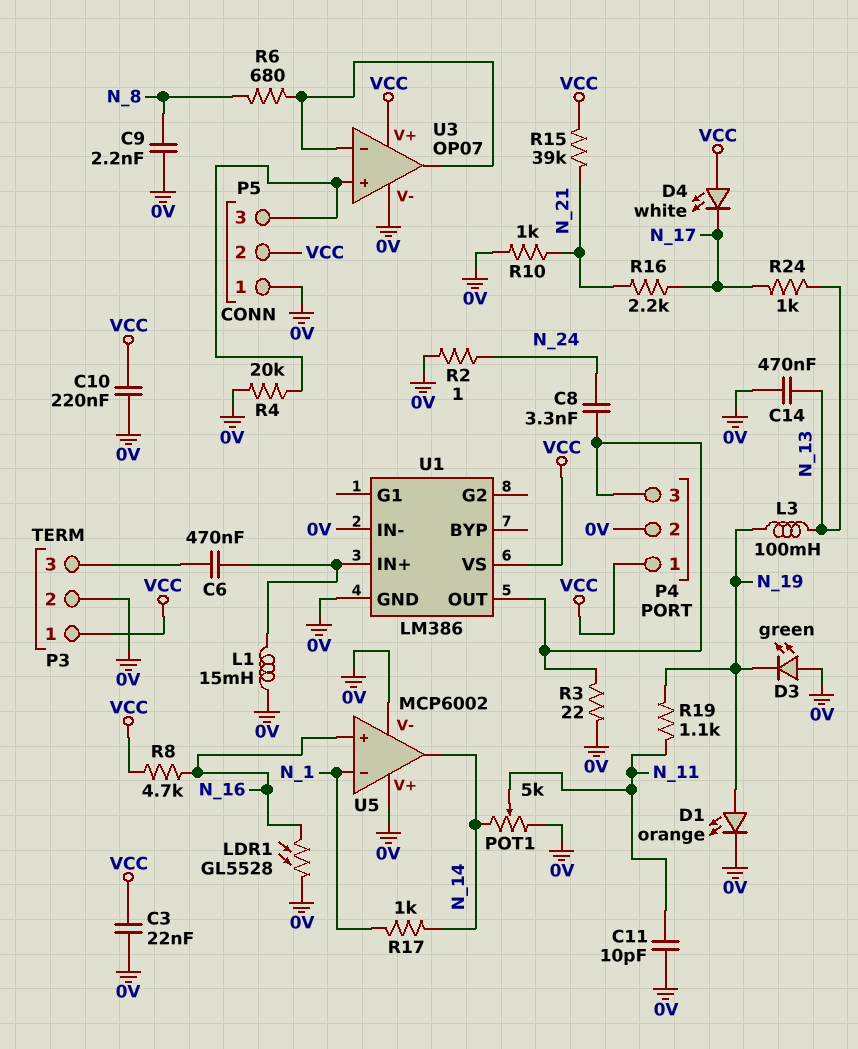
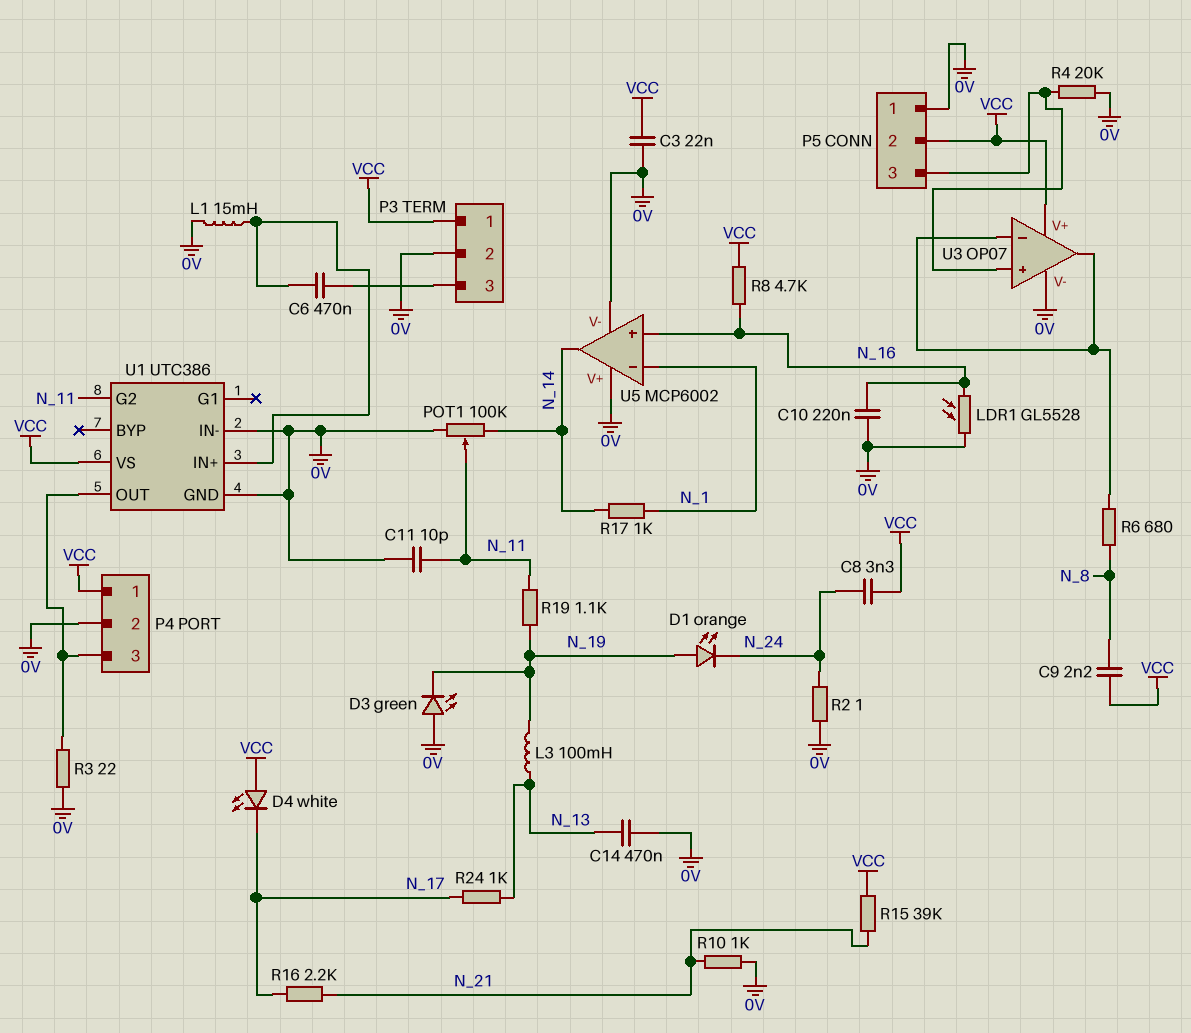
C8: 3.3nF (N_24, P4/3) -> 3.3nF (N_24, VCC)
C9: 2.2nF (0V, N_8) -> 2.2nF (N_8, VCC)
C10: 220nF (0V, VCC) -> 220nF (0V, N_16)
D1: LED orange (A N_19, K 0V) -> LED orange (A N_19, K N_24)
POT1: 5k (0V, N_14, wiper N_11) -> 100k (0V, N_14, wiper N_11)
U1: LM386 -> UTC386
U1 pin G2: none -> N_11

